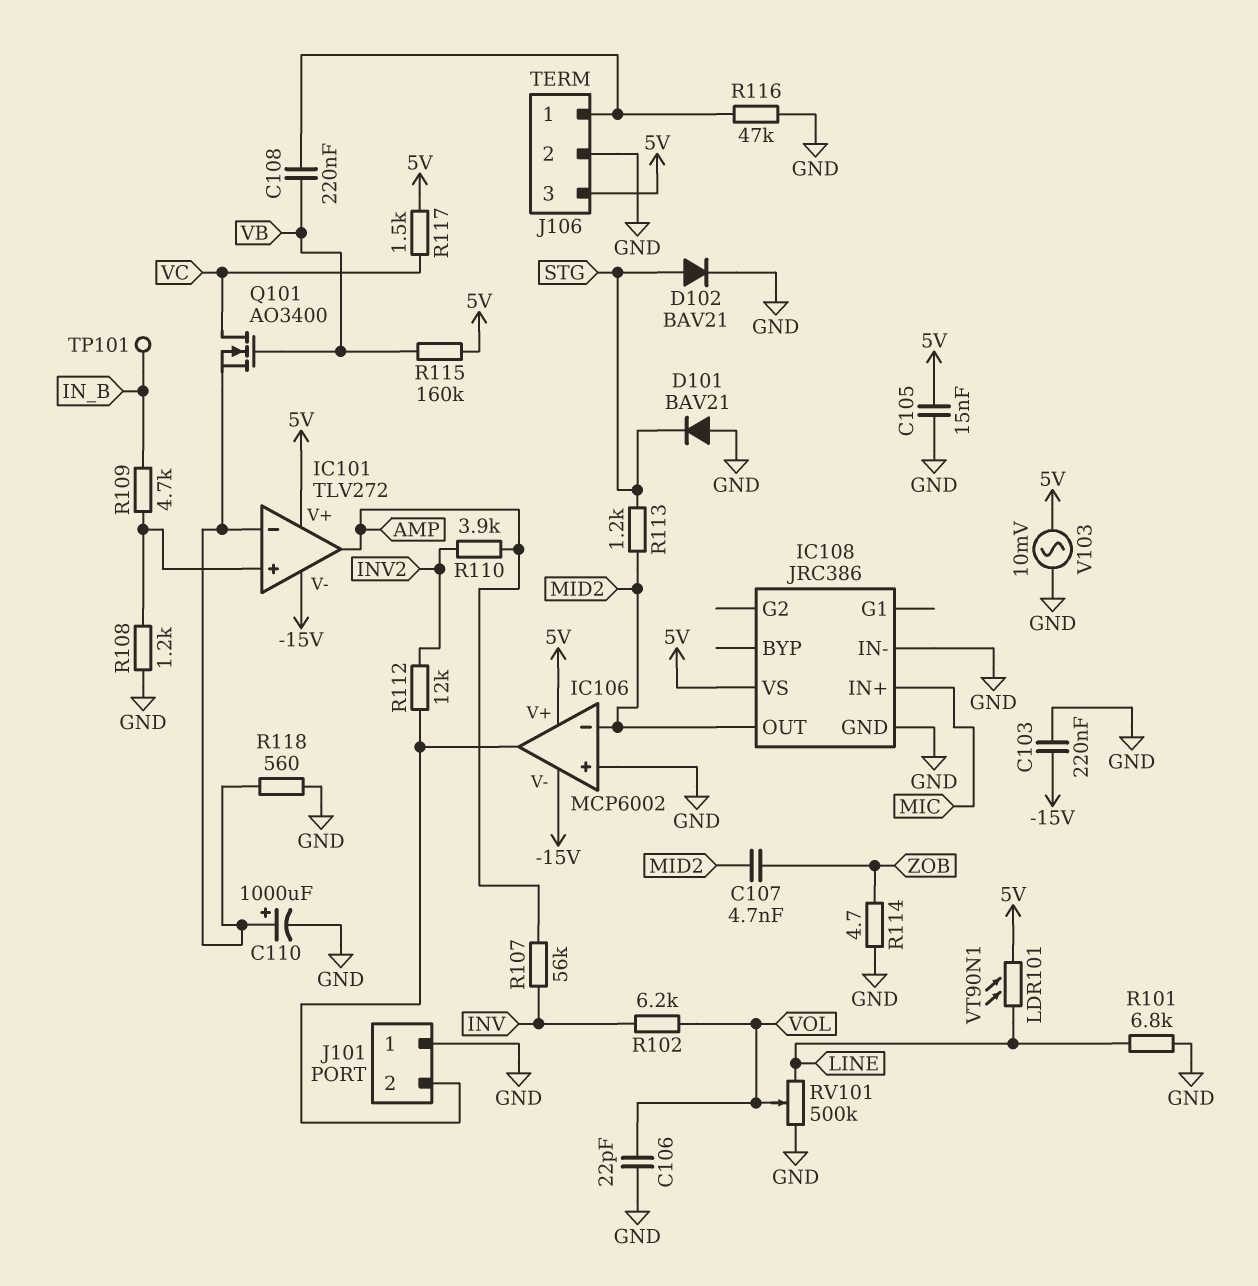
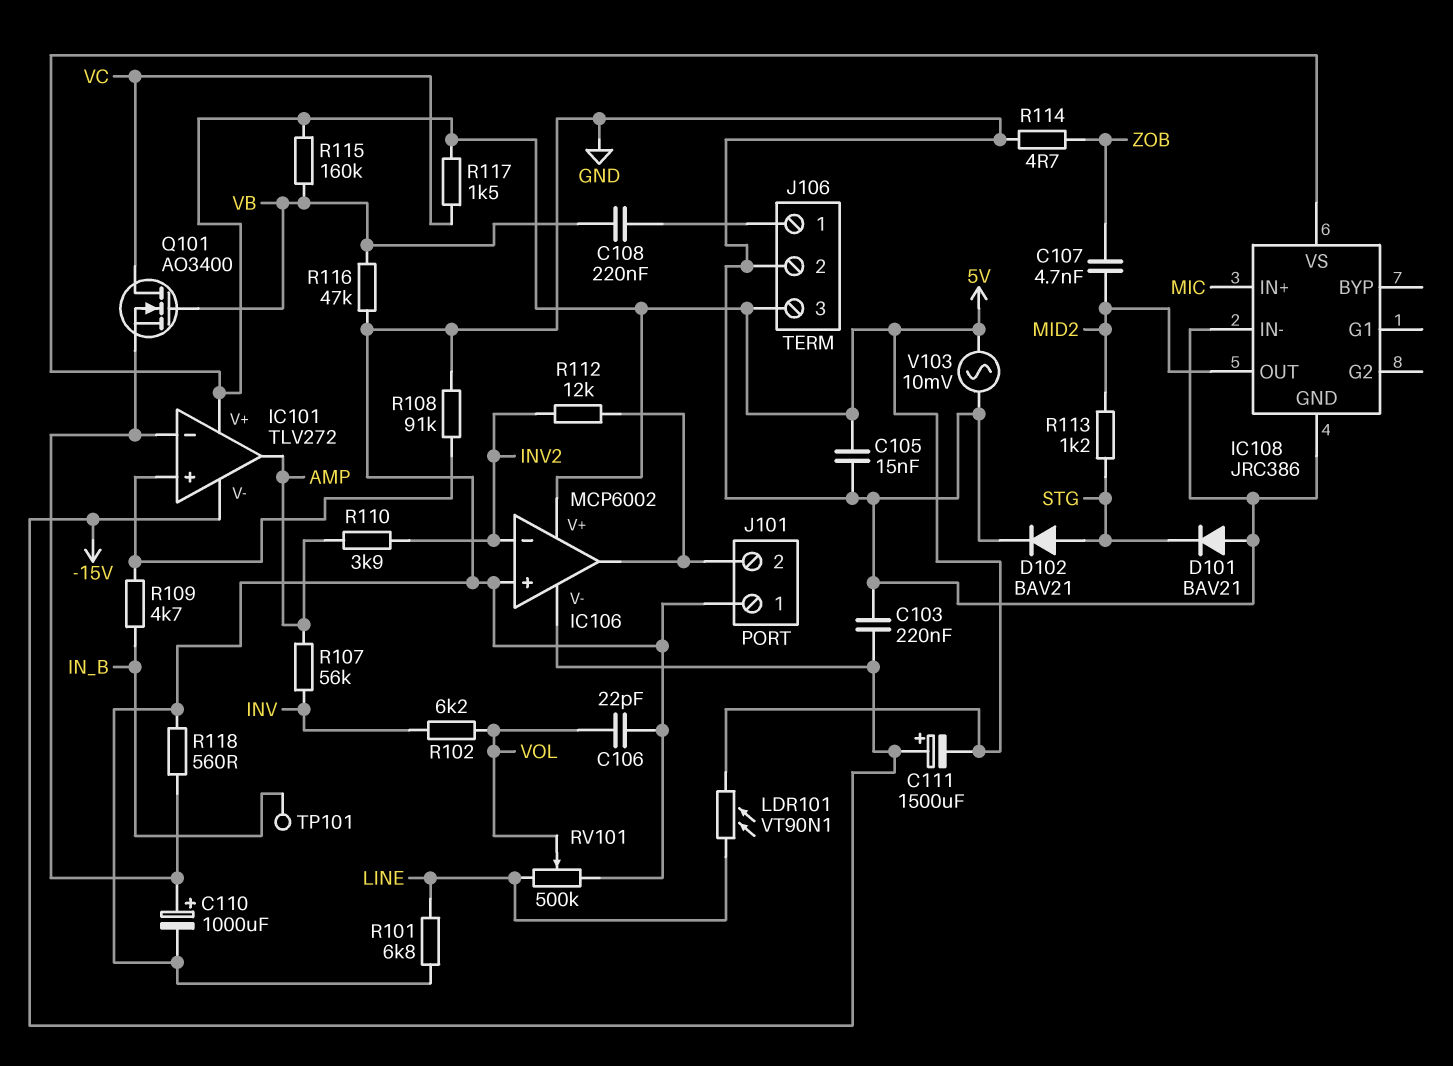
C111: none -> 1500uF (plus -15V, minus 5V)
IC106 pin in-: MID2 -> INV2
R108: 1.2k (GND, IC101/in+) -> 91k (GND, IC101/in+)
R116: 47k (GND, J106/1) -> 47k (GND, VB)

